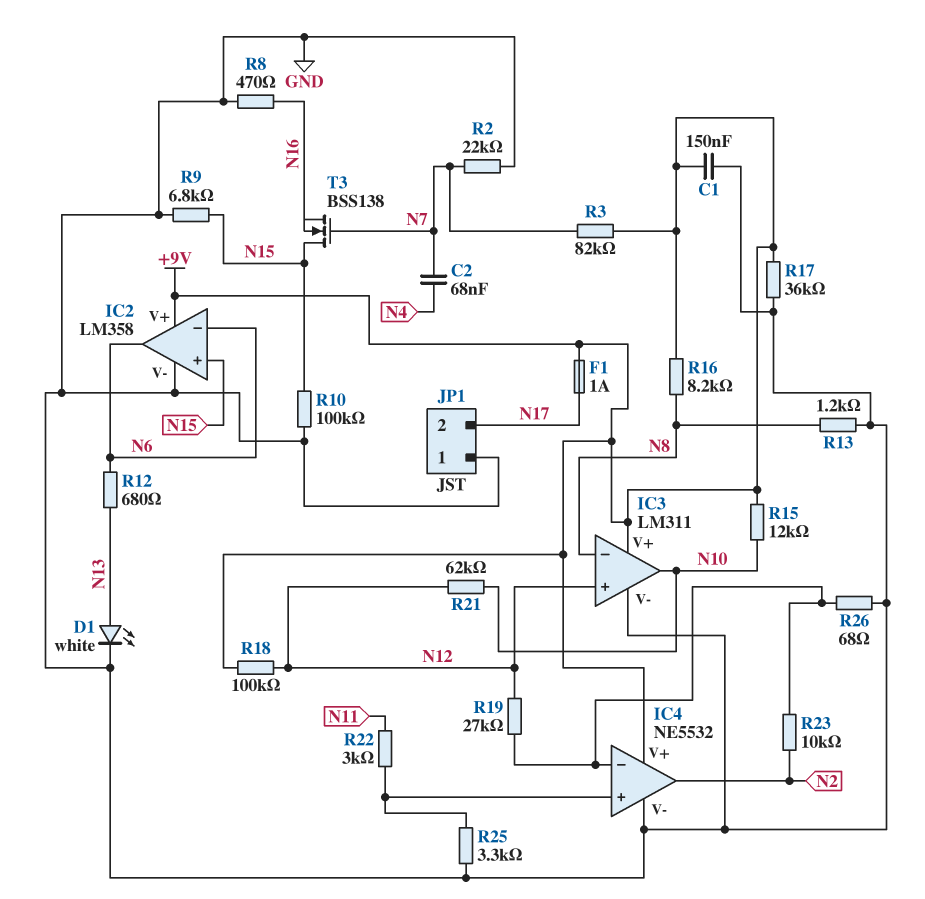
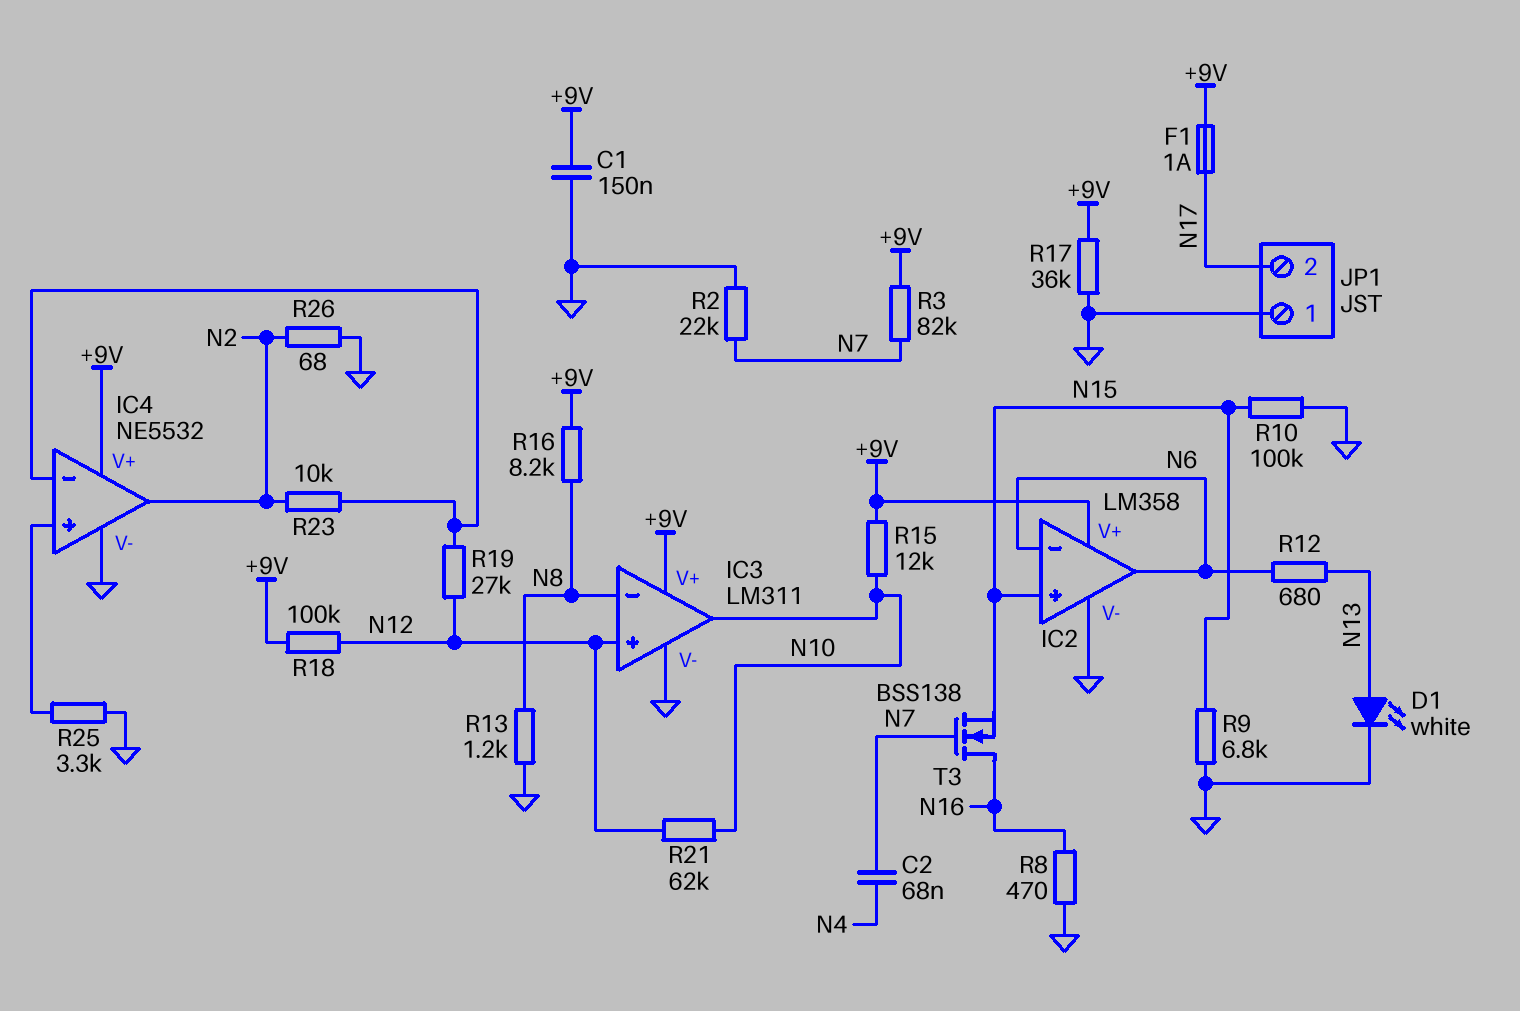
R22: 3k (IC4/in+, N11) -> none
R26: 68 (GND, IC4/in-) -> 68 (GND, N2)
T3: NMOS BSS138 (G N7, D N15, S N16) -> NMOS BSS138 (G N7, D N16, S N15)

